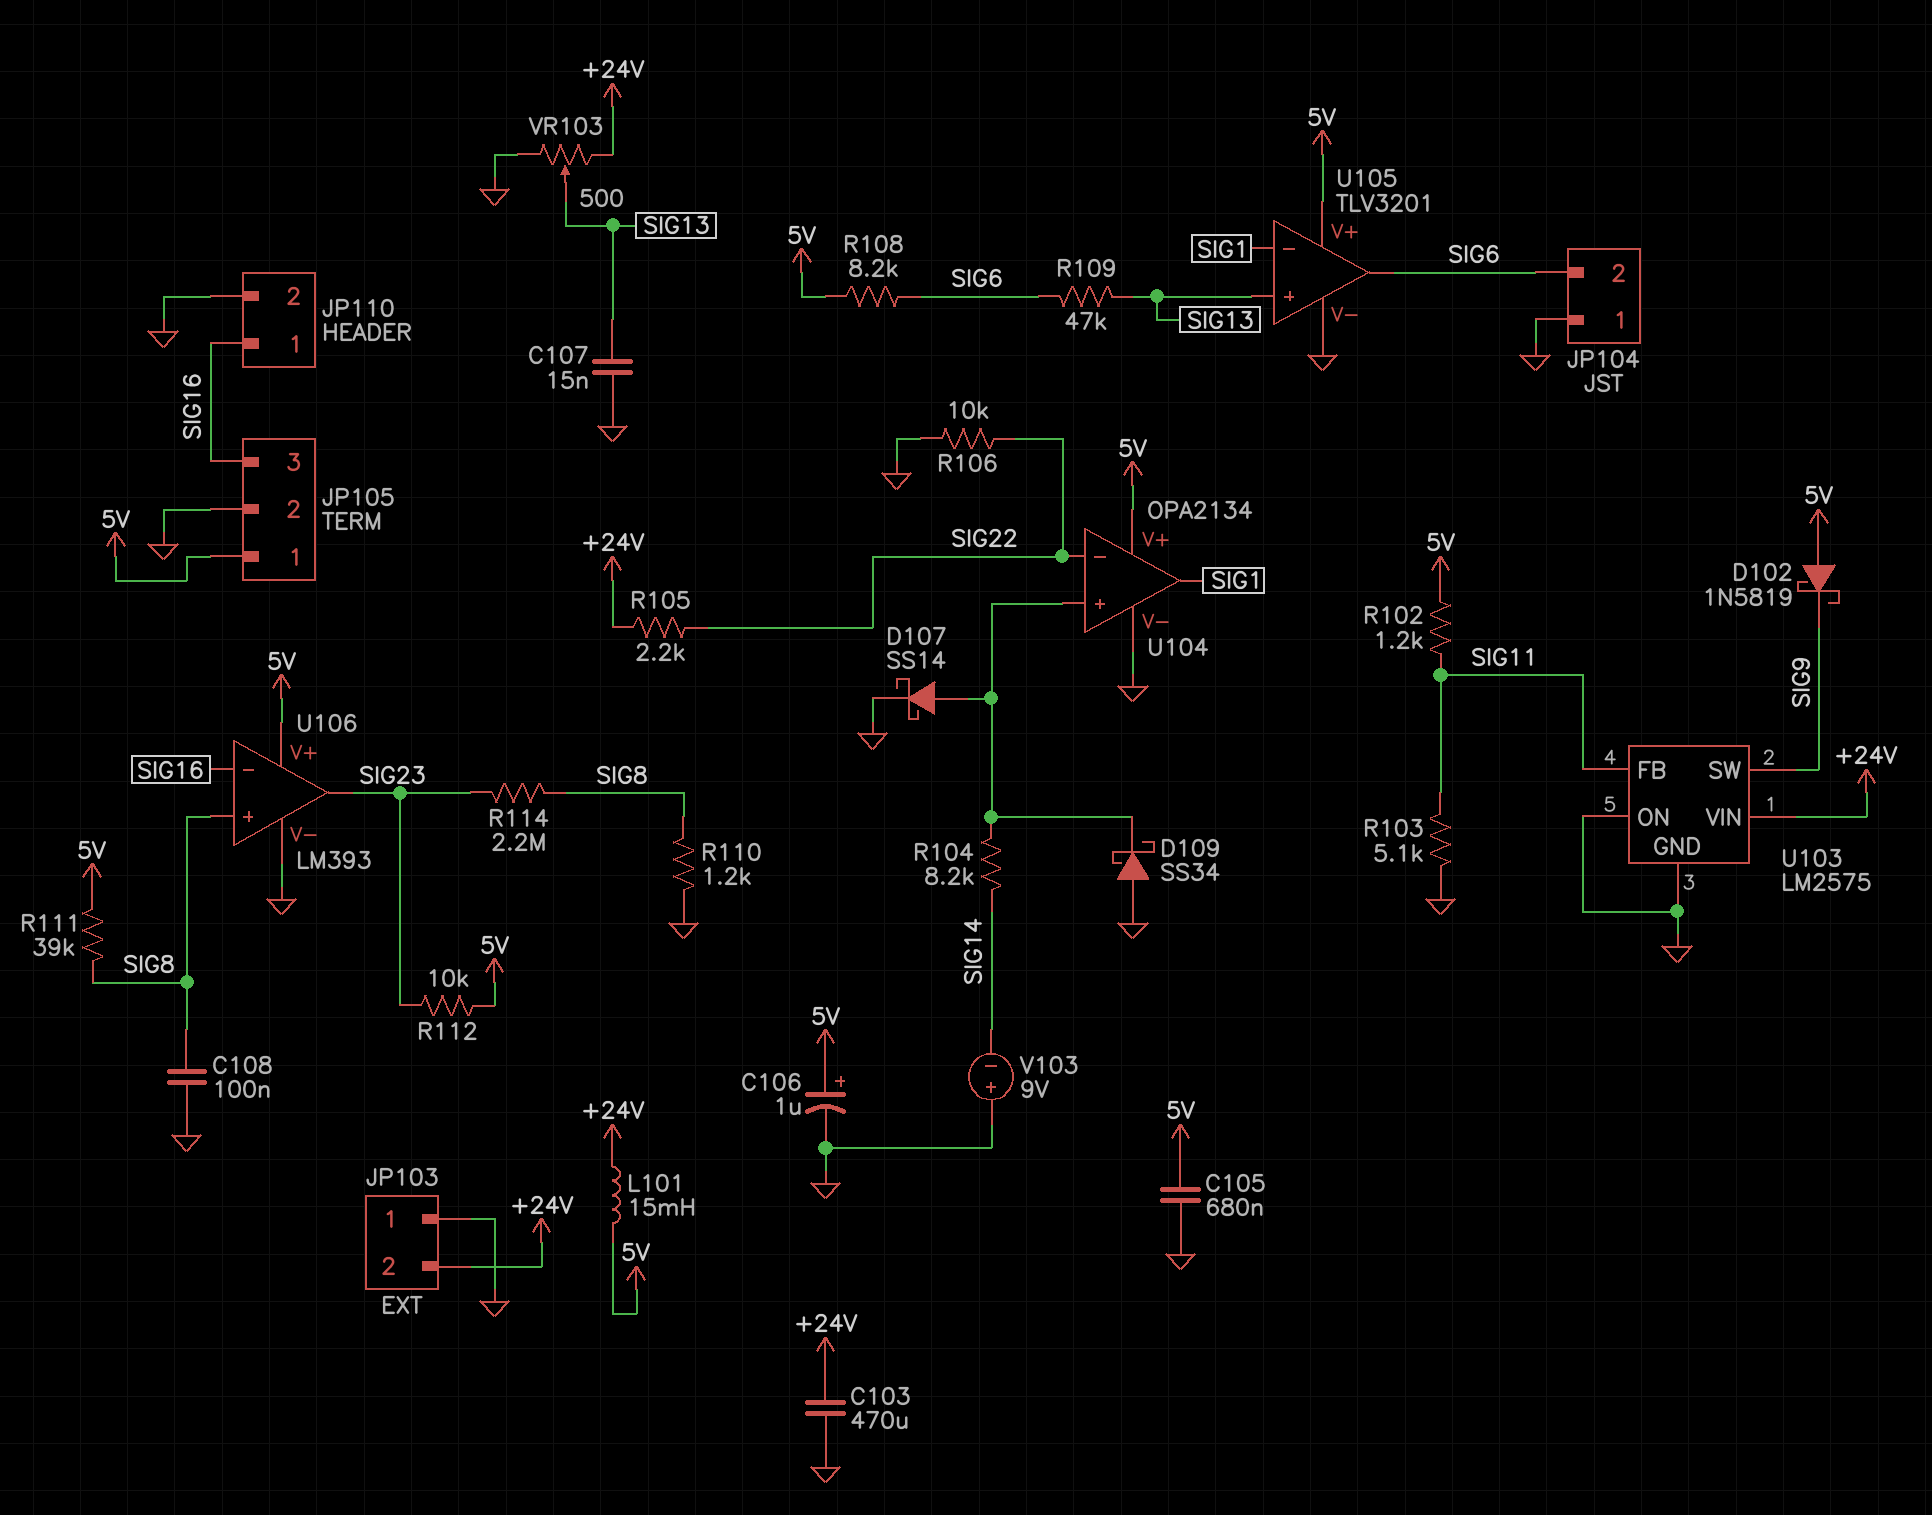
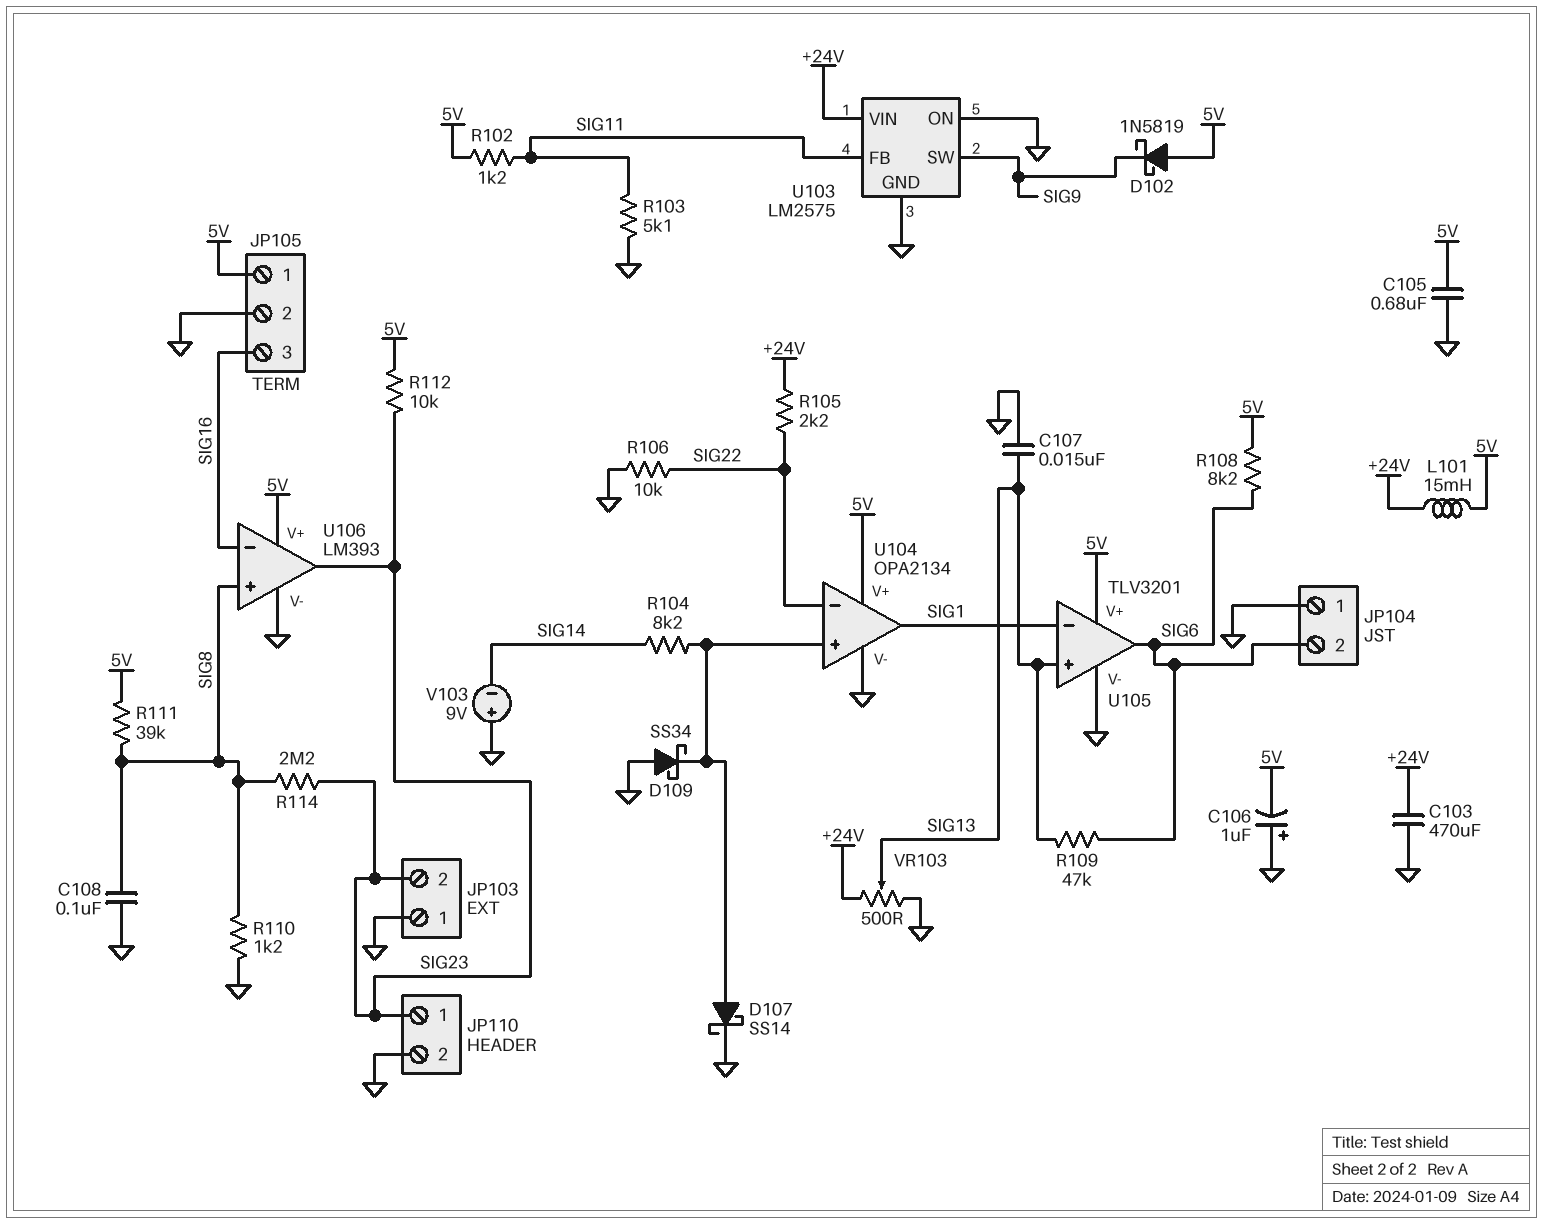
C106: 1uF (plus 5V, minus GND) -> 1uF (plus GND, minus 5V)
JP103 pin 2: +24V -> SIG23
JP110 pin 1: SIG16 -> SIG23

